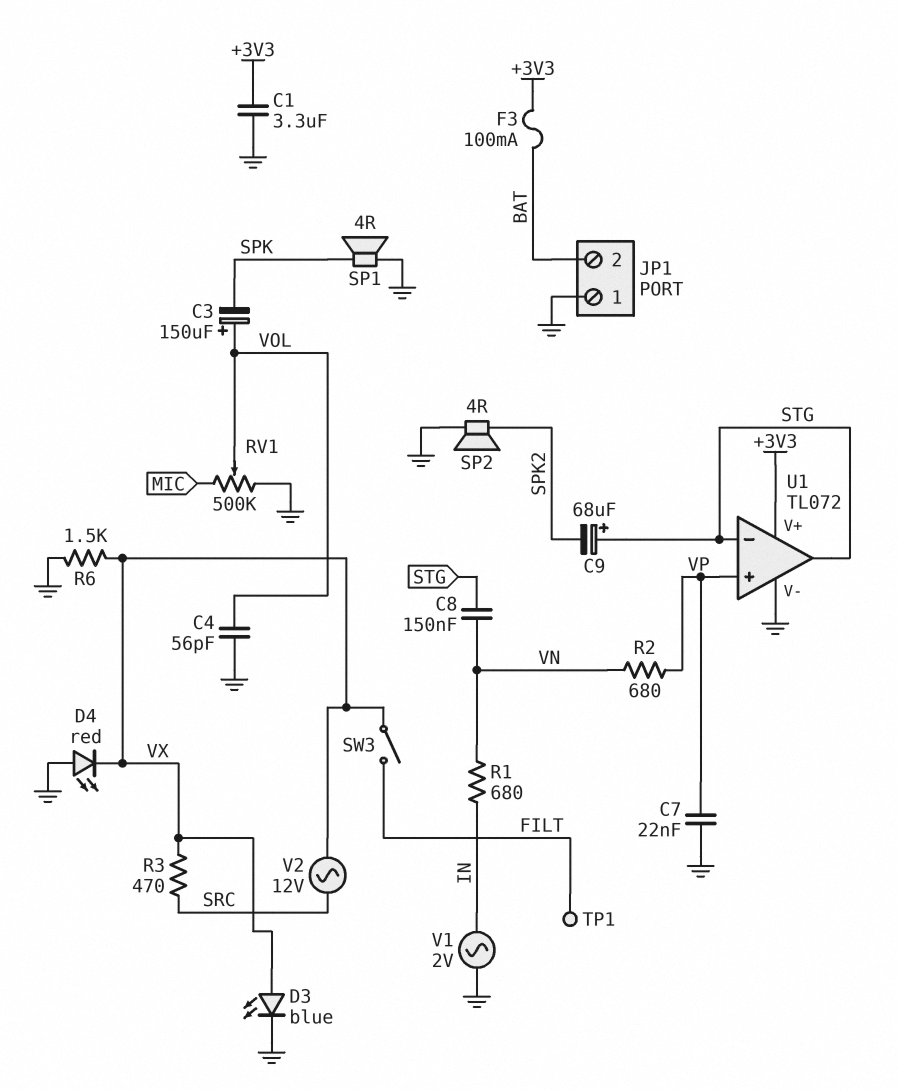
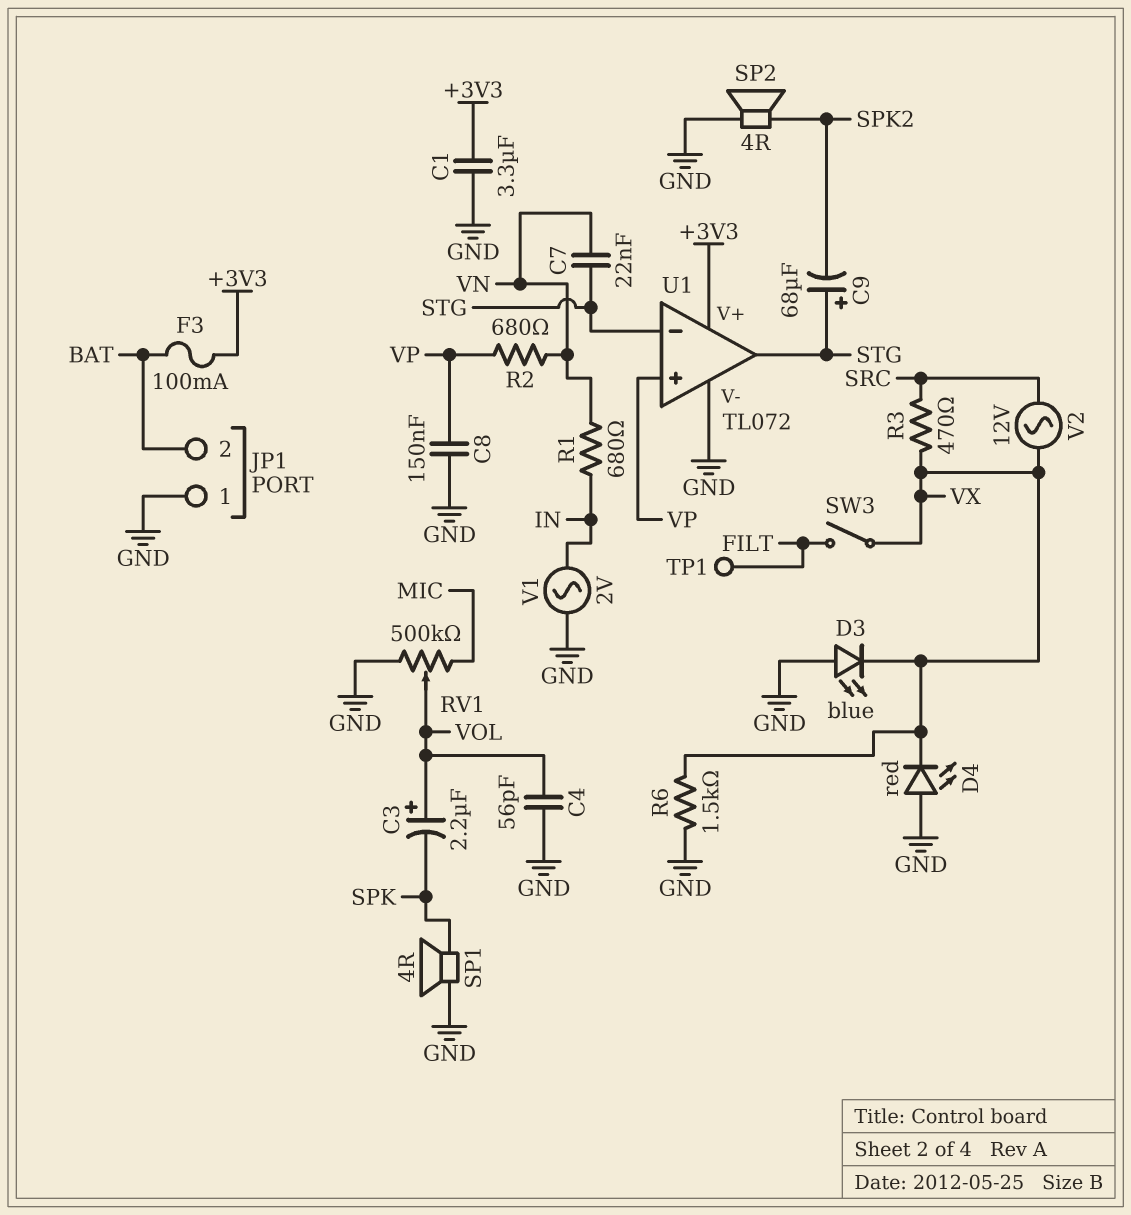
C3: 150uF (plus VOL, minus SPK) -> 2.2uF (plus VOL, minus SPK)
C7: 22nF (GND, VP) -> 22nF (STG, VN)
C8: 150nF (STG, VN) -> 150nF (GND, VP)
D3: LED blue (A VX, K GND) -> LED blue (A GND, K VX)

